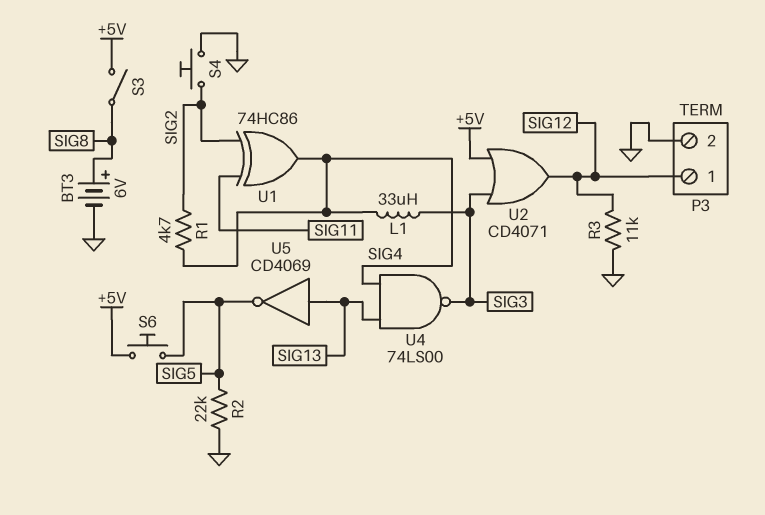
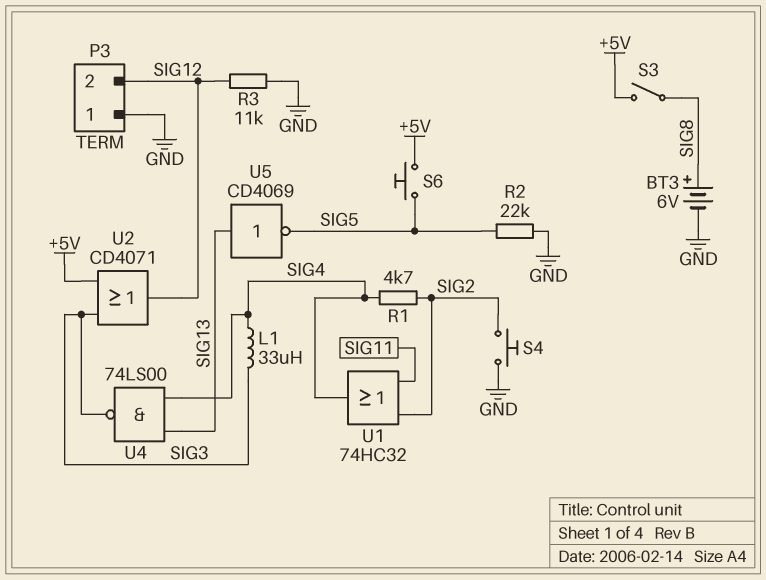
P3 pin 1: SIG12 -> GND
P3 pin 2: GND -> SIG12
U1: XOR 74HC86 (in SIG2, in SIG11, out SIG4) -> OR 74HC32 (in SIG2, in SIG11, out SIG4)

